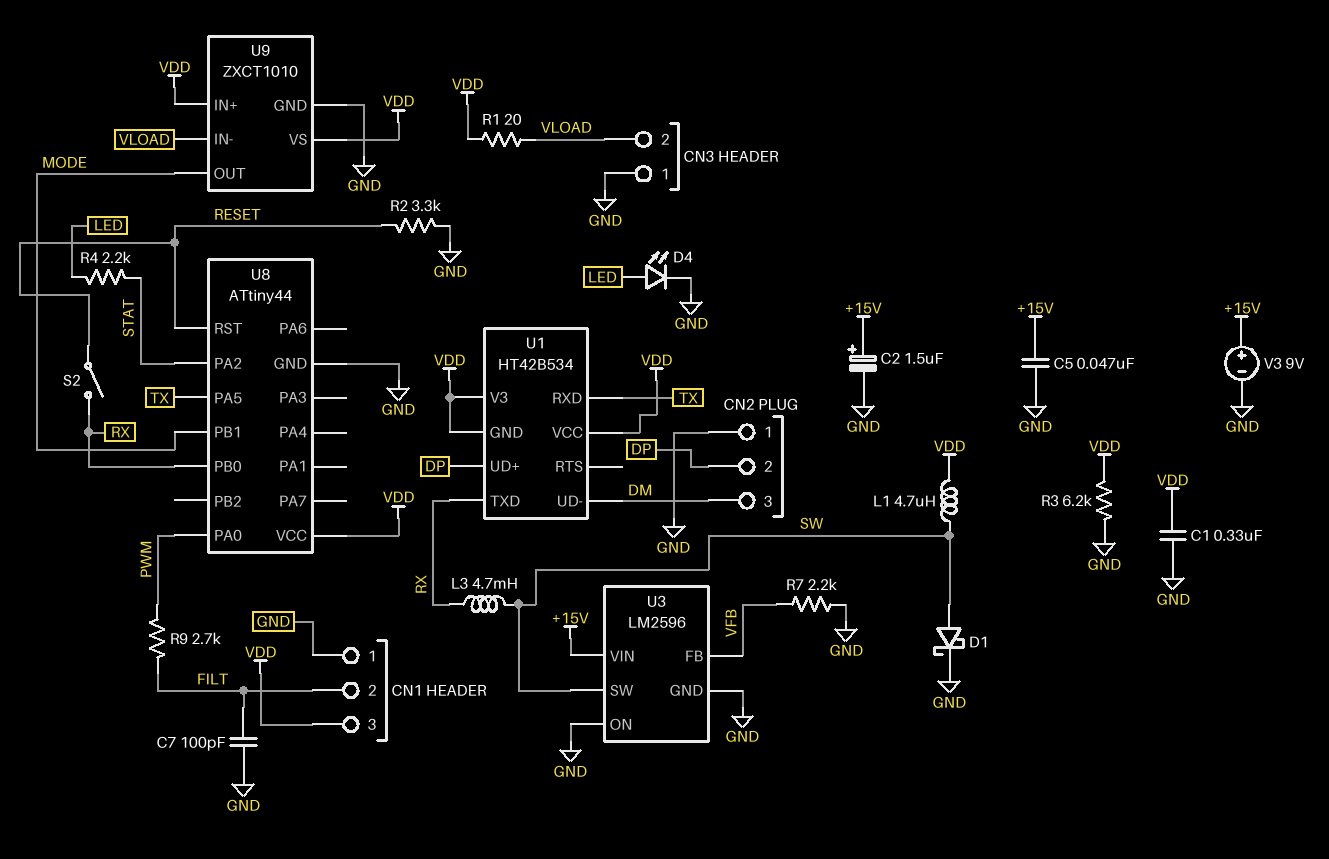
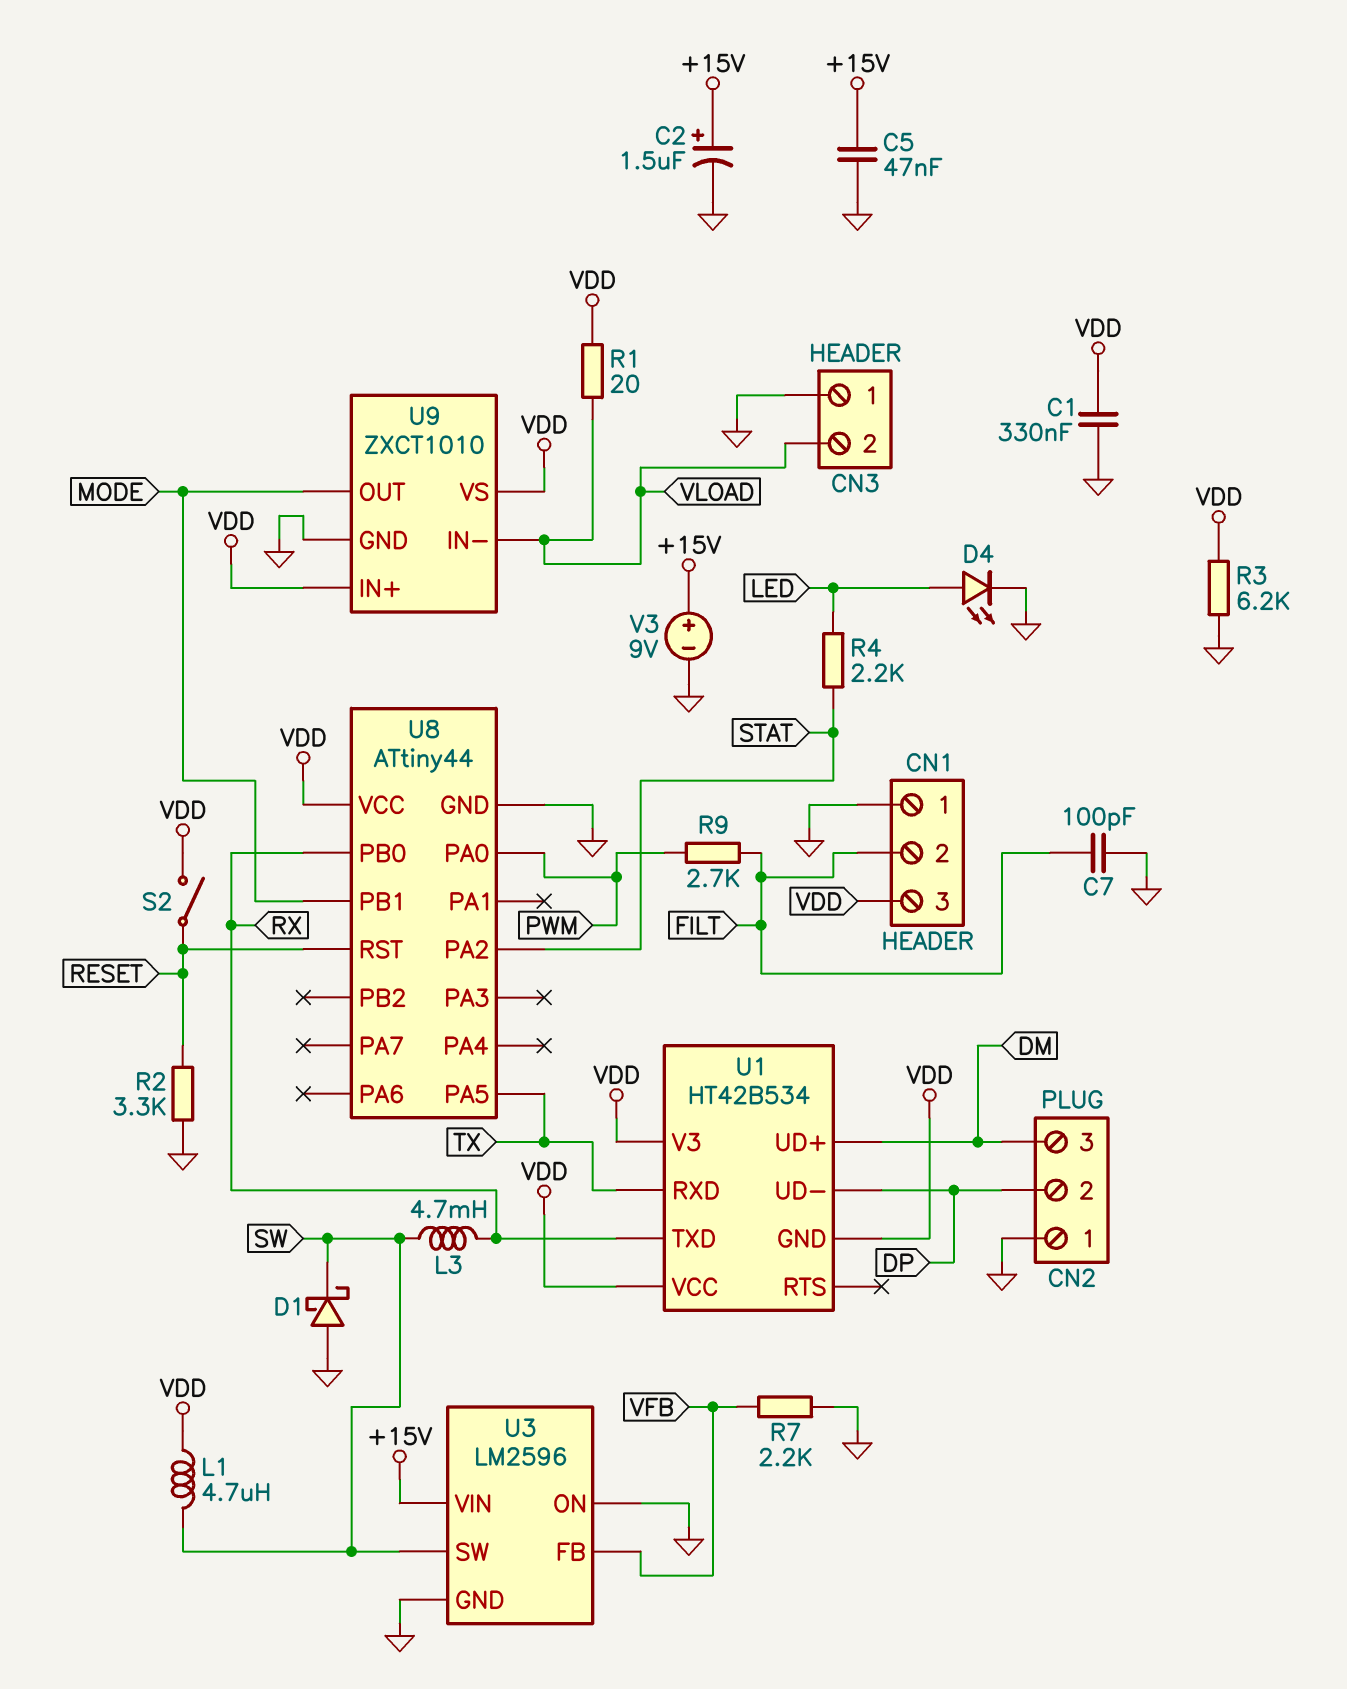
D1: schottky (A SW, K GND) -> schottky (A GND, K SW)
S2: switch (RESET, RX) -> switch (RESET, VDD)
U1 pin UD+: DP -> DM
U1 pin UD-: DM -> DP

